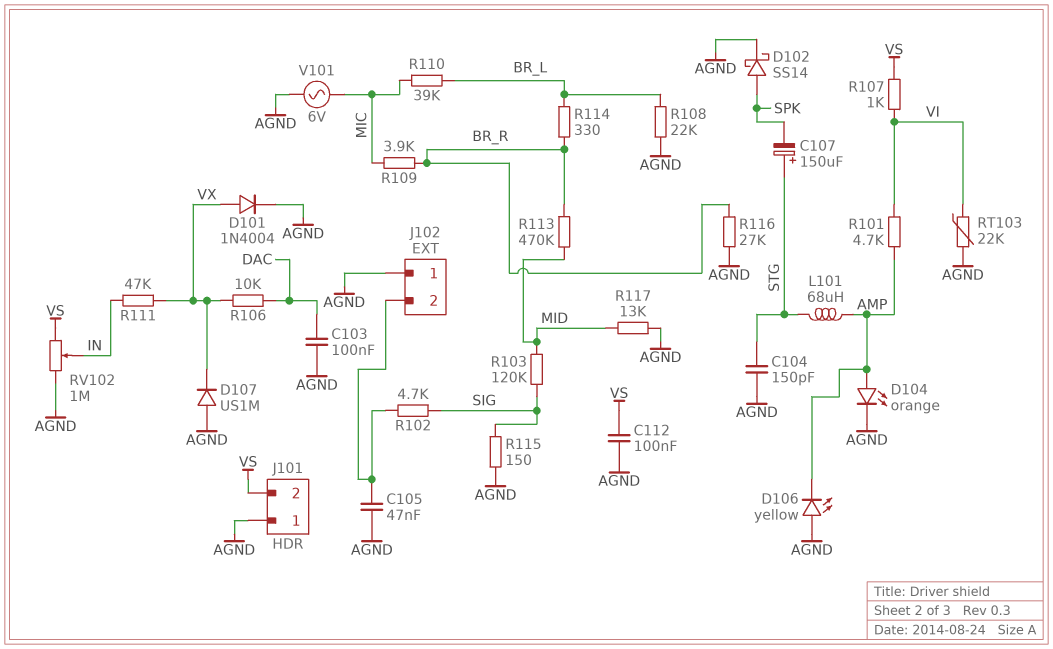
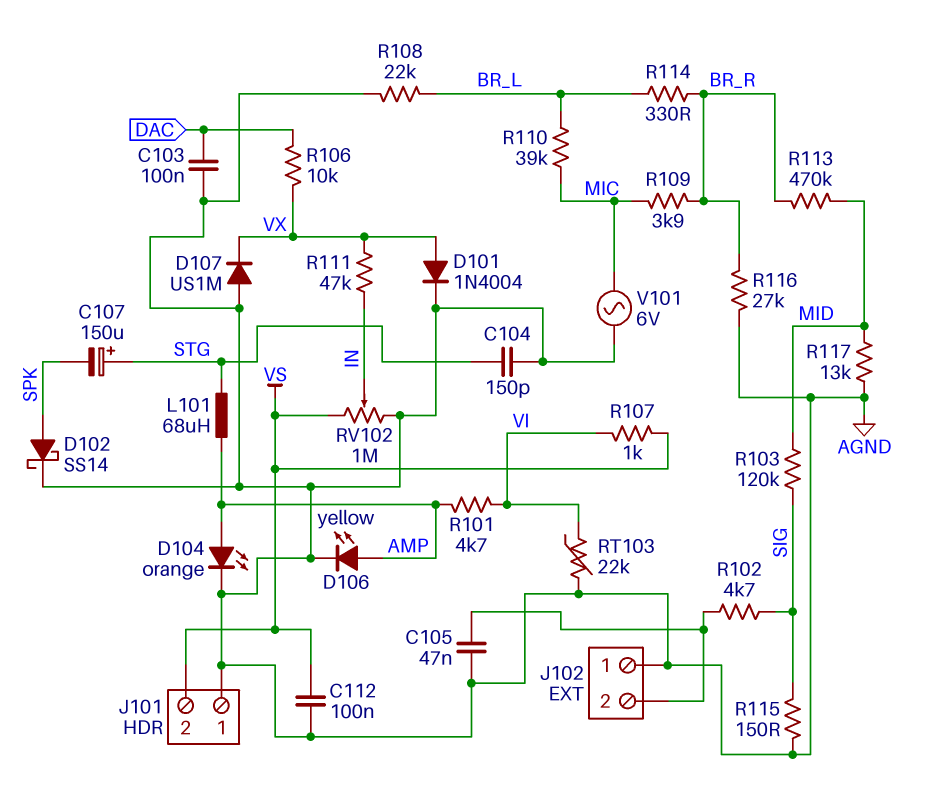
D106: LED yellow (A AGND, K AMP) -> LED yellow (A AMP, K AGND)

